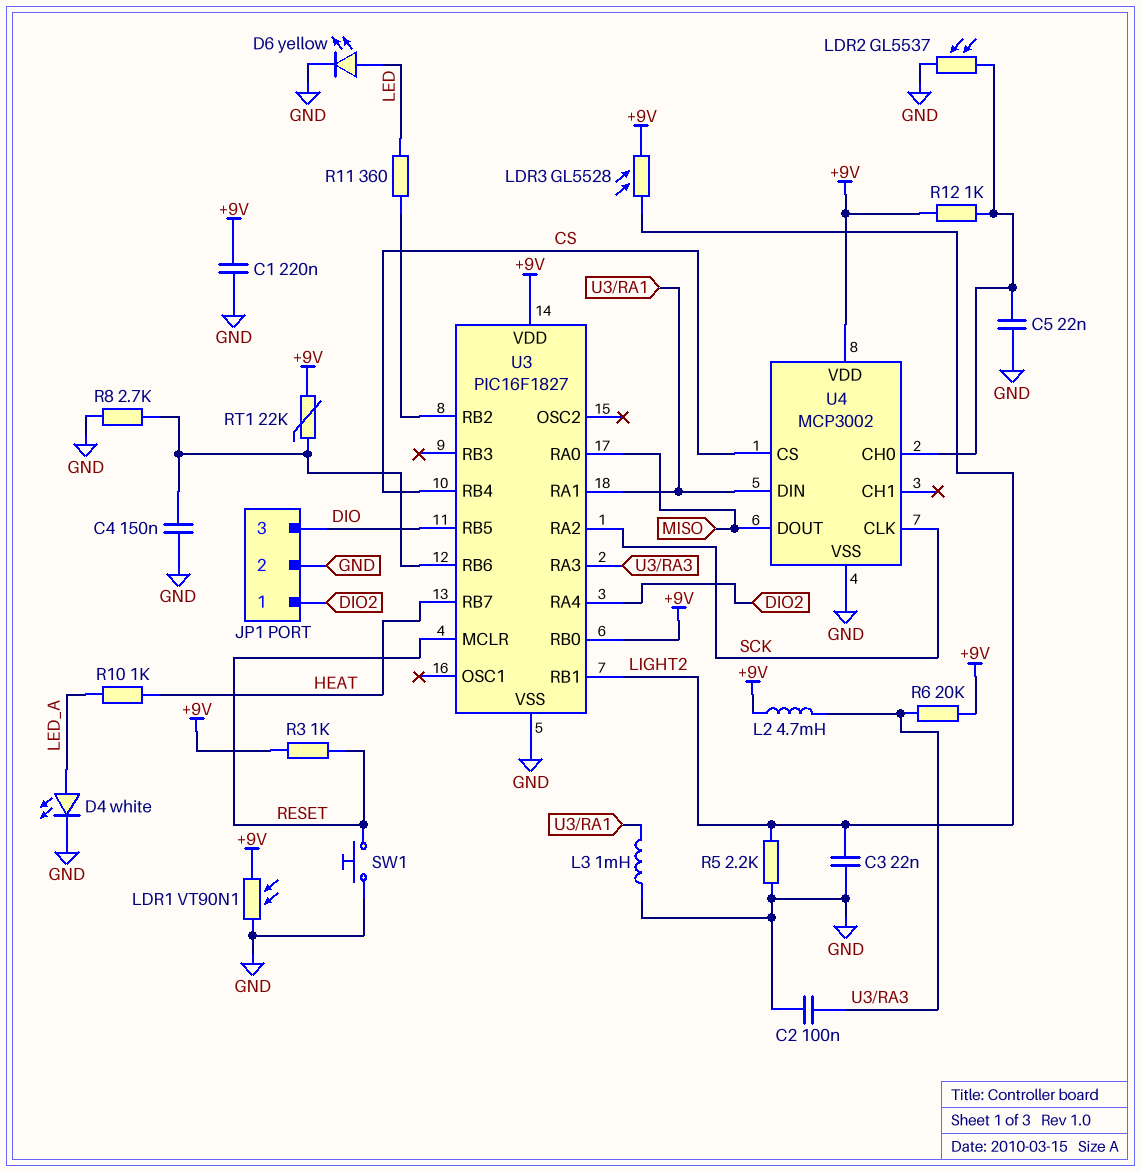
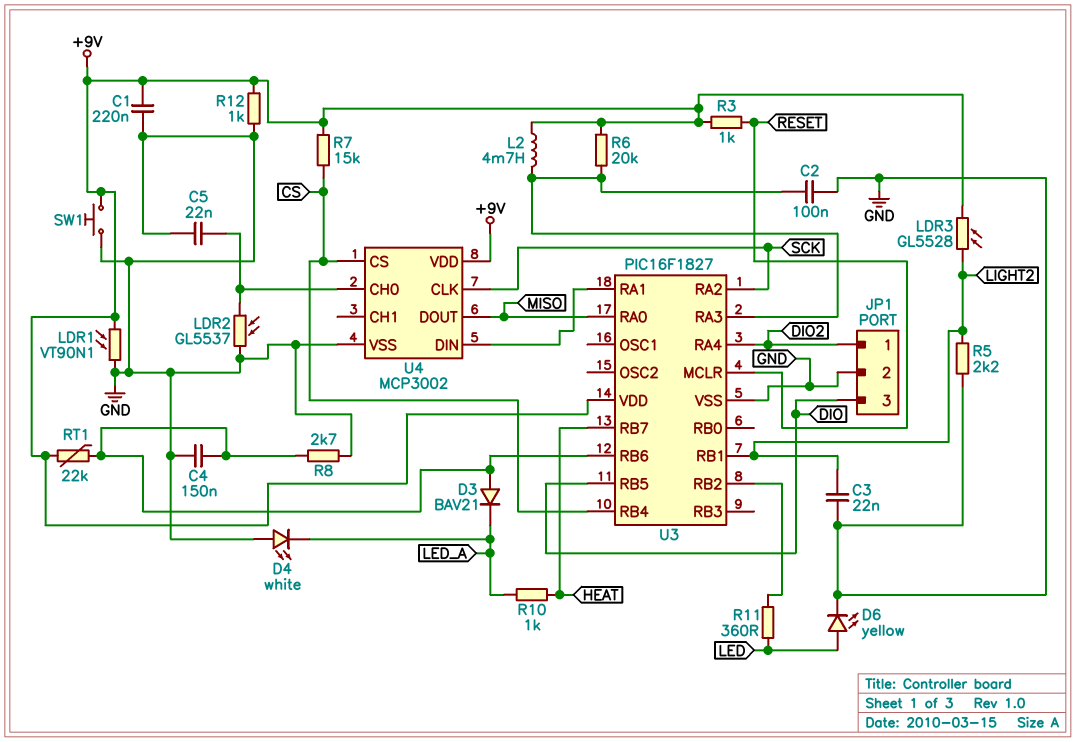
D3: none -> diode BAV21 (A U3/RB6, K LED_A)
D4: LED white (A LED_A, K GND) -> LED white (A GND, K LED_A)
L3: 1mH (GND, U3/RA1) -> none
R7: none -> 15k (+9V, CS)
R12: 1k (+9V, U4/CH0) -> 1k (+9V, GND)
SW1: button (GND, RESET) -> button (+9V, GND)
U3 pin RB0: +9V -> none

